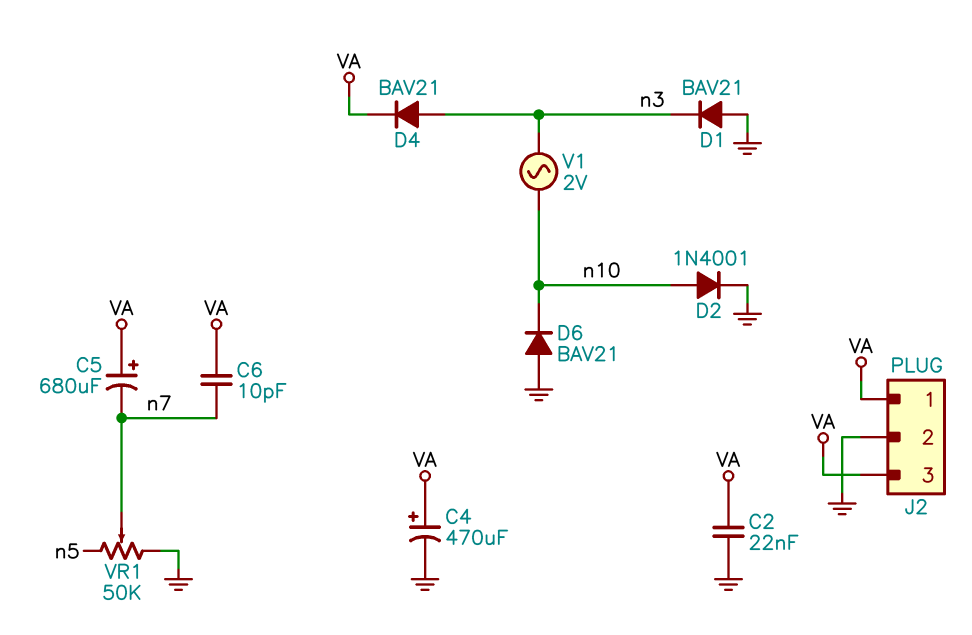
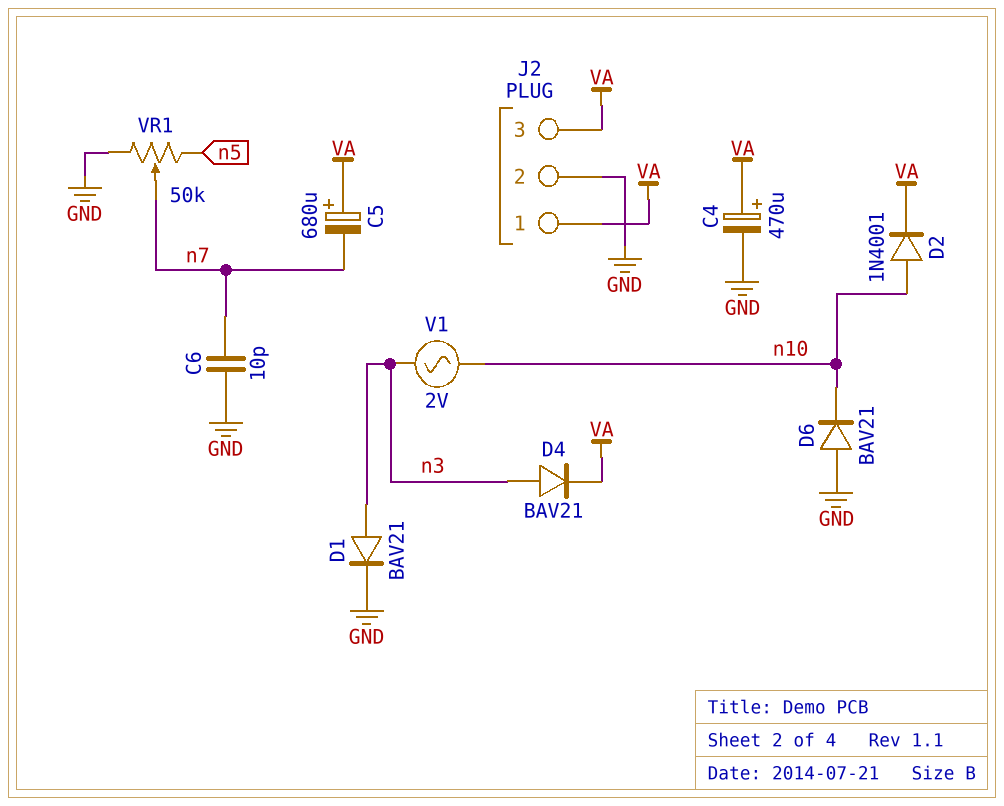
C2: 22nF (GND, VA) -> none
C6: 10pF (VA, n7) -> 10pF (GND, n7)
D1: diode BAV21 (A GND, K n3) -> diode BAV21 (A n3, K GND)
D2: diode 1N4001 (A n10, K GND) -> diode 1N4001 (A n10, K VA)

